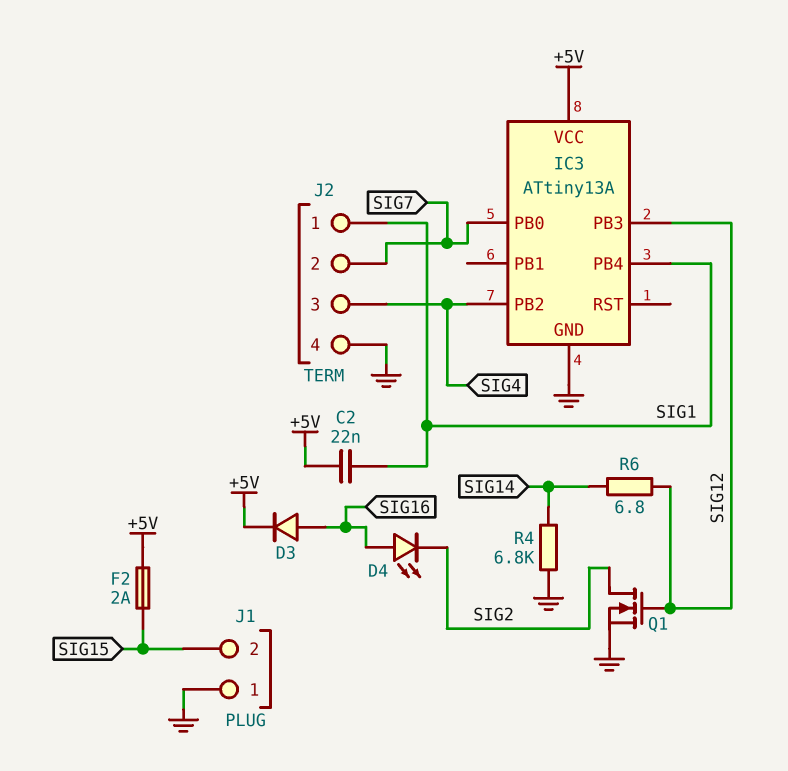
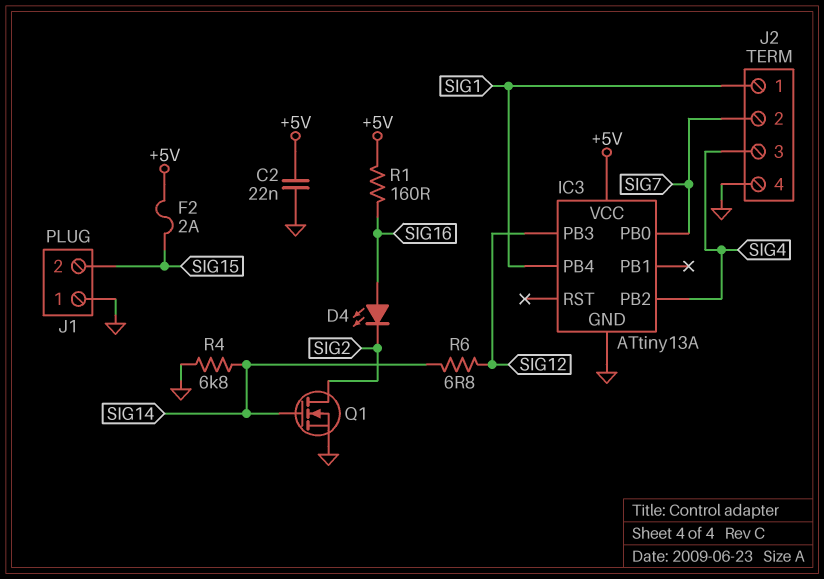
C2: 22nF (+5V, SIG1) -> 22nF (+5V, GND)
D3: diode (A SIG16, K +5V) -> none
Q1: NMOS (G SIG12, D SIG2, S GND) -> NMOS (G SIG14, D SIG2, S GND)
R1: none -> 160 (+5V, SIG16)

